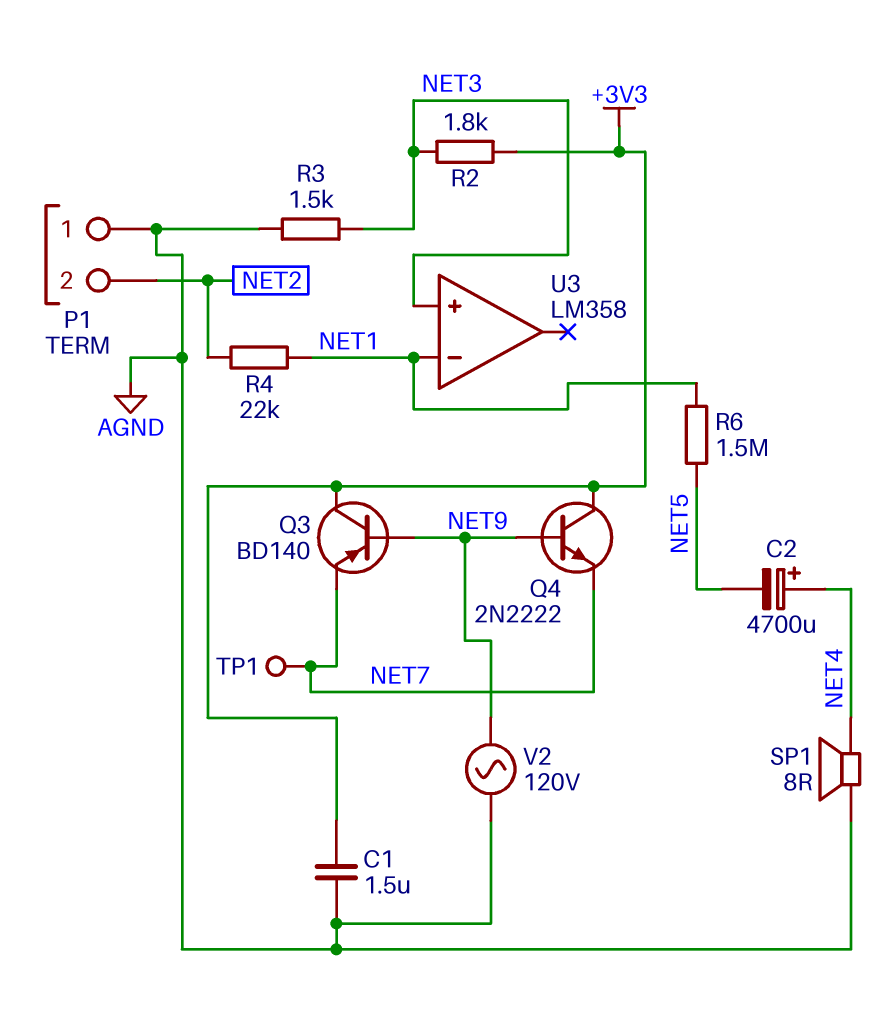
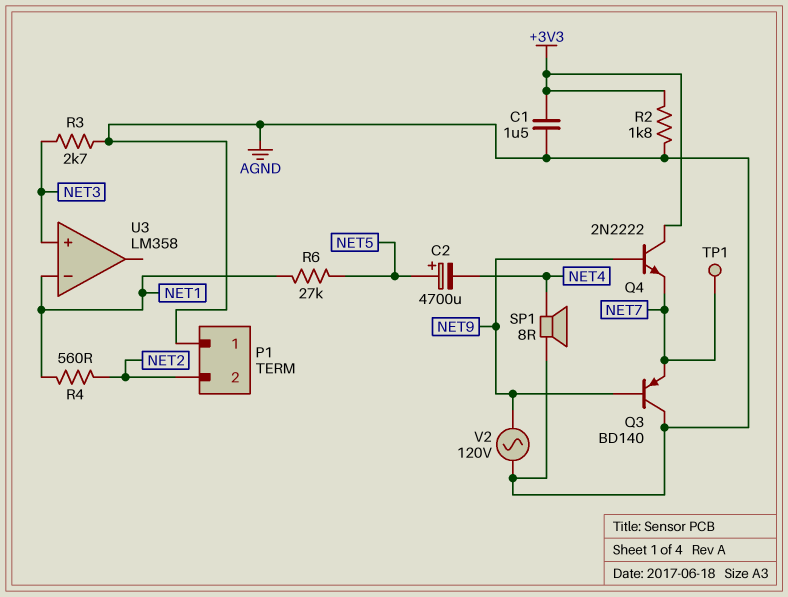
C2: 4700uF (plus NET4, minus NET5) -> 4700uF (plus NET5, minus NET4)
Q3: PNP BD140 (B NET9, C +3V3, E NET7) -> PNP BD140 (B NET9, C AGND, E NET7)
R2: 1.8k (+3V3, NET3) -> 1.8k (+3V3, AGND)
R3: 1.5k (AGND, NET3) -> 2.7k (AGND, NET3)
R4: 22k (NET1, NET2) -> 560 (NET1, NET2)
R6: 1.5M (NET1, NET5) -> 27k (NET1, NET5)

